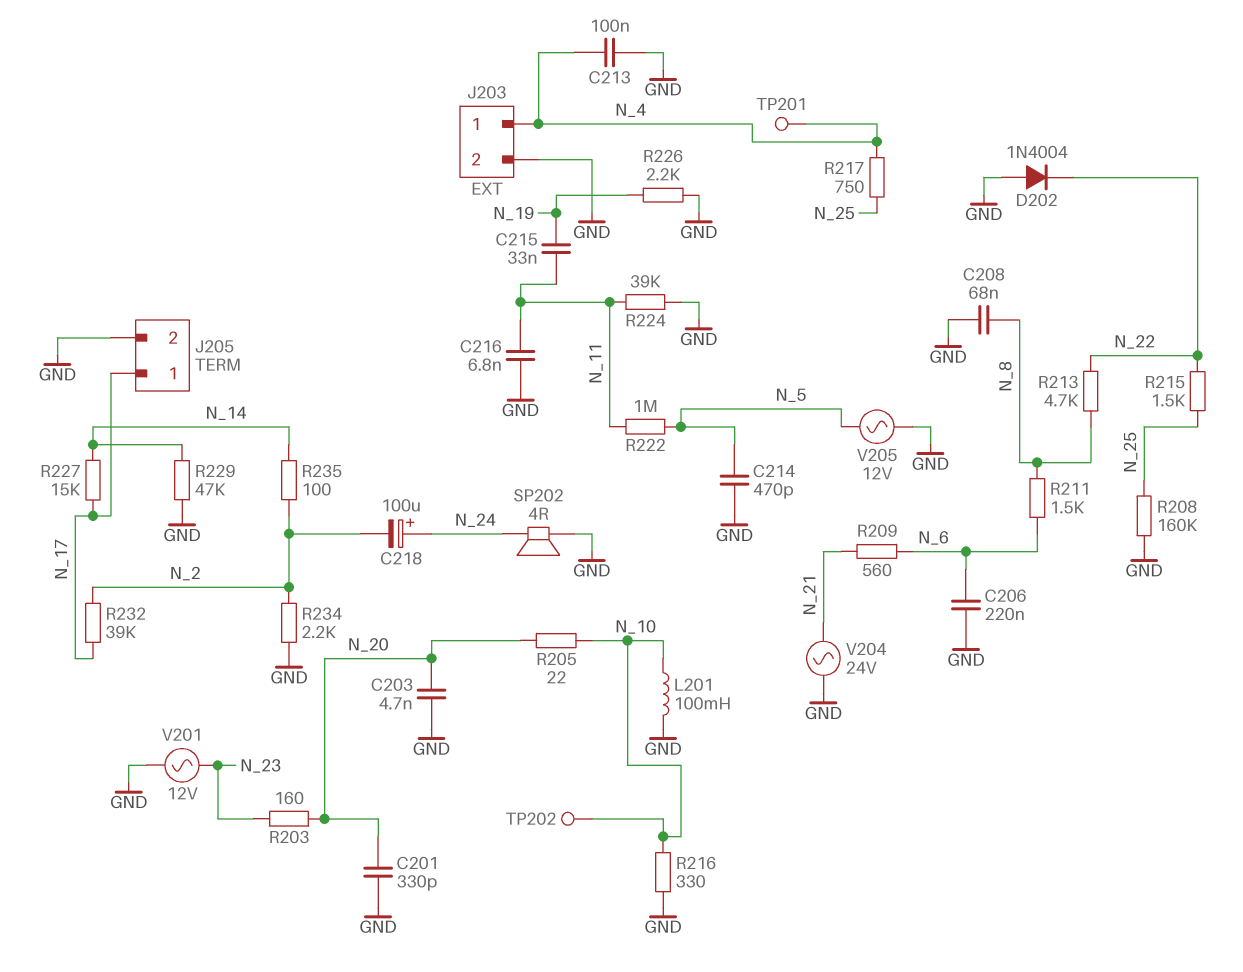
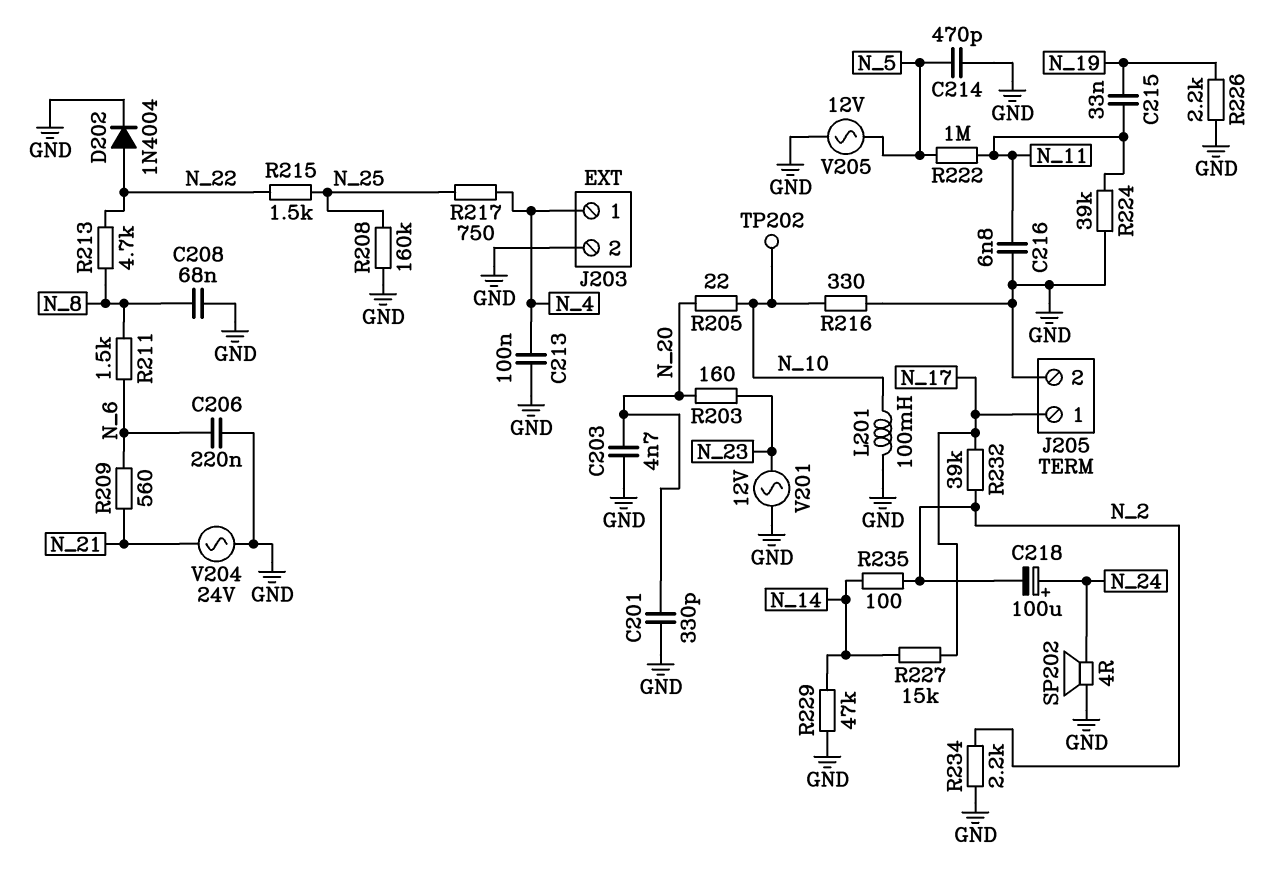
D202: diode 1N4004 (A GND, K N_22) -> diode 1N4004 (A N_22, K GND)
TP201: test point (N_4) -> none

